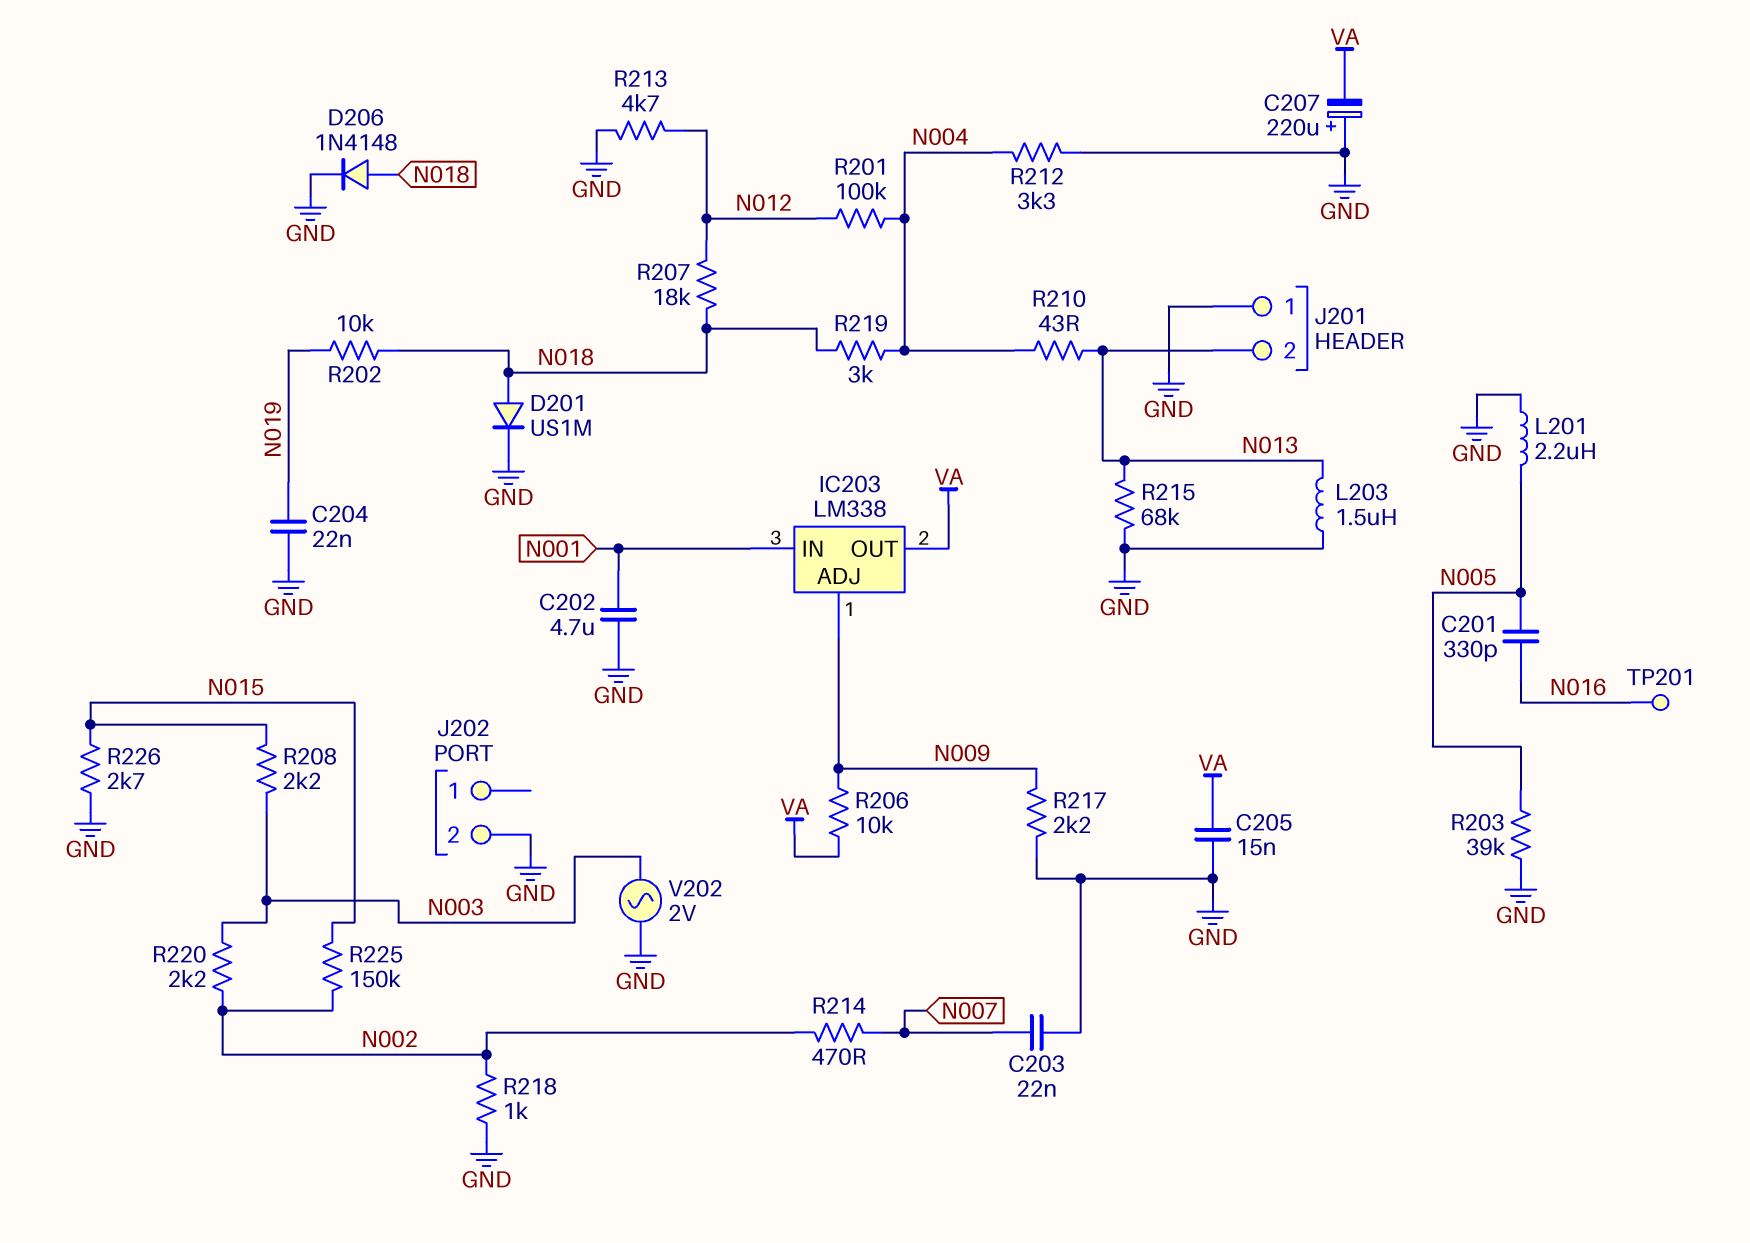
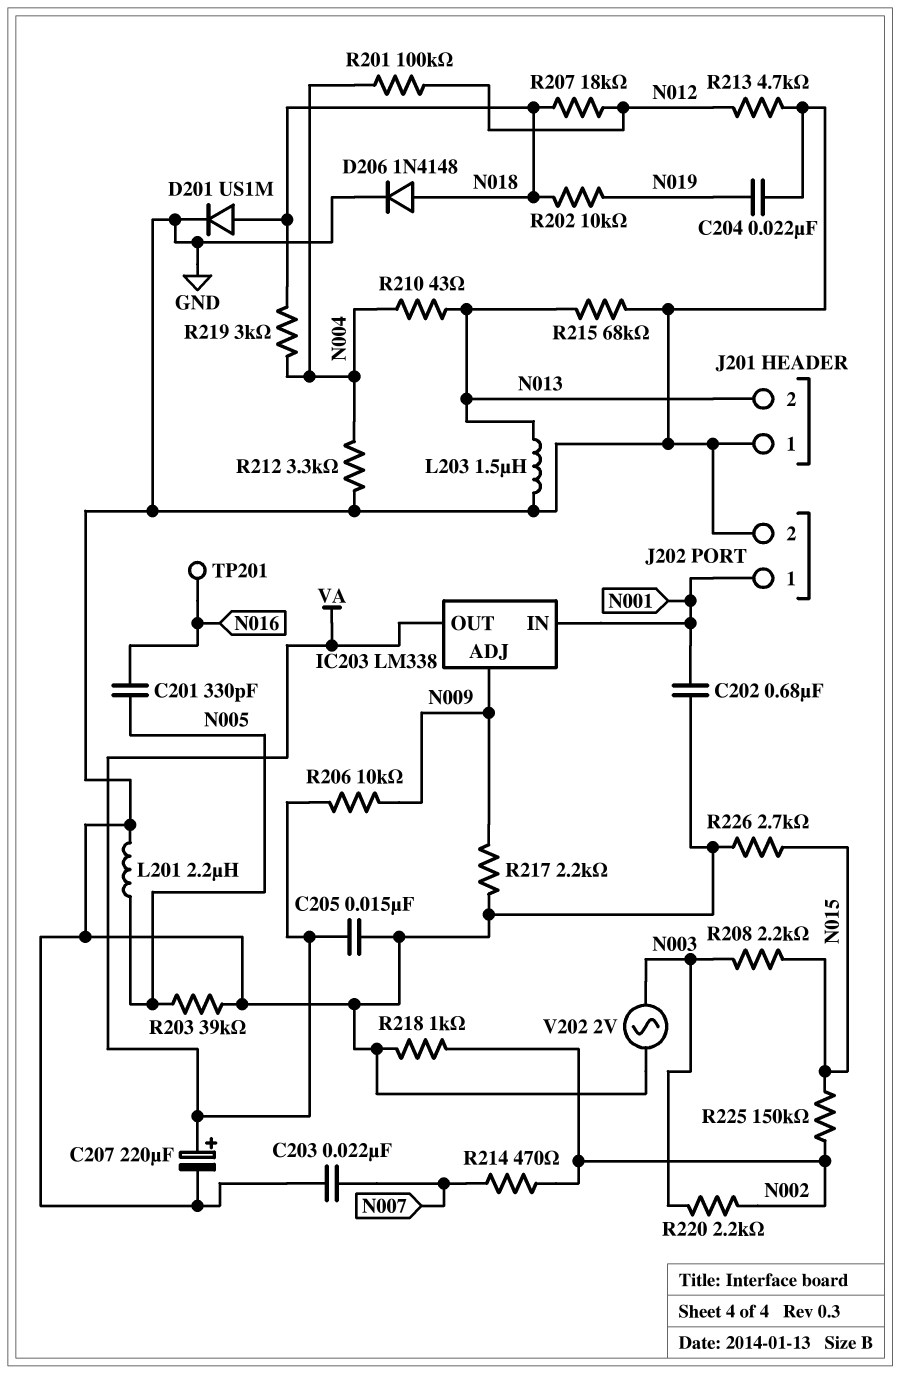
C202: 4.7uF (GND, N001) -> 680nF (GND, N001)
C207: 220uF (plus GND, minus VA) -> 220uF (plus VA, minus GND)
J202 pin 1: none -> N001

